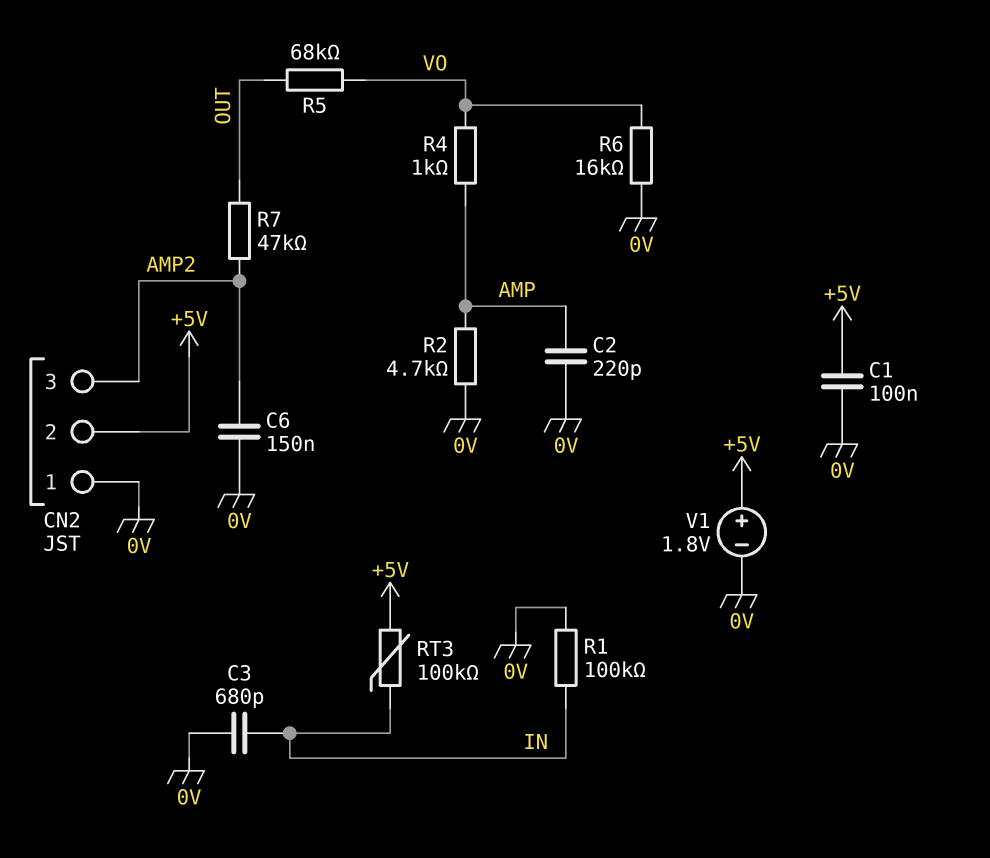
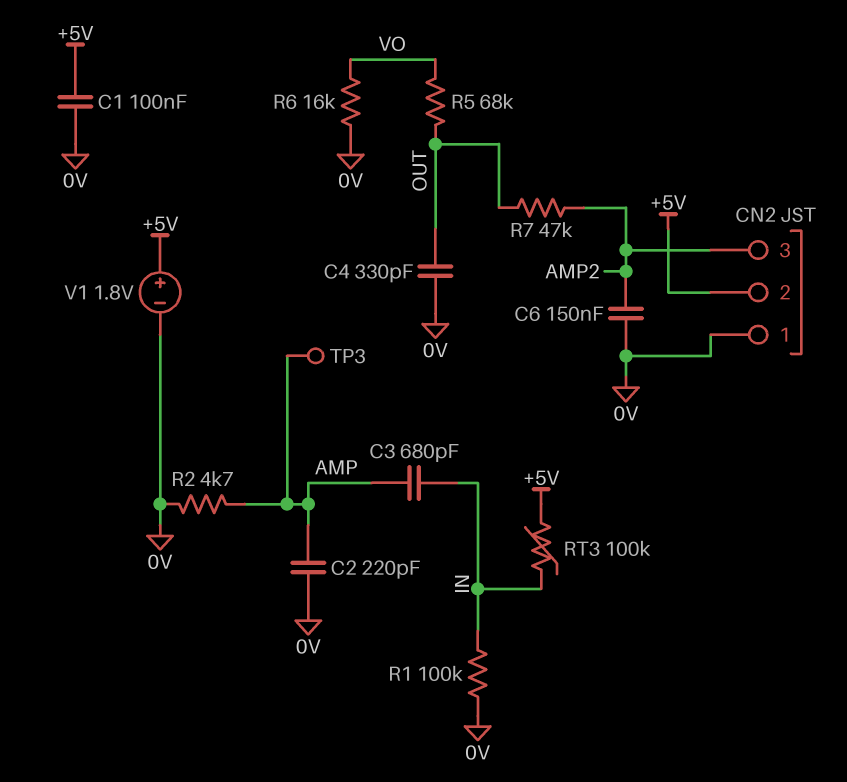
C3: 680pF (0V, IN) -> 680pF (AMP, IN)
C4: none -> 330pF (0V, OUT)
R4: 1k (AMP, VO) -> none
TP3: none -> test point (AMP)

